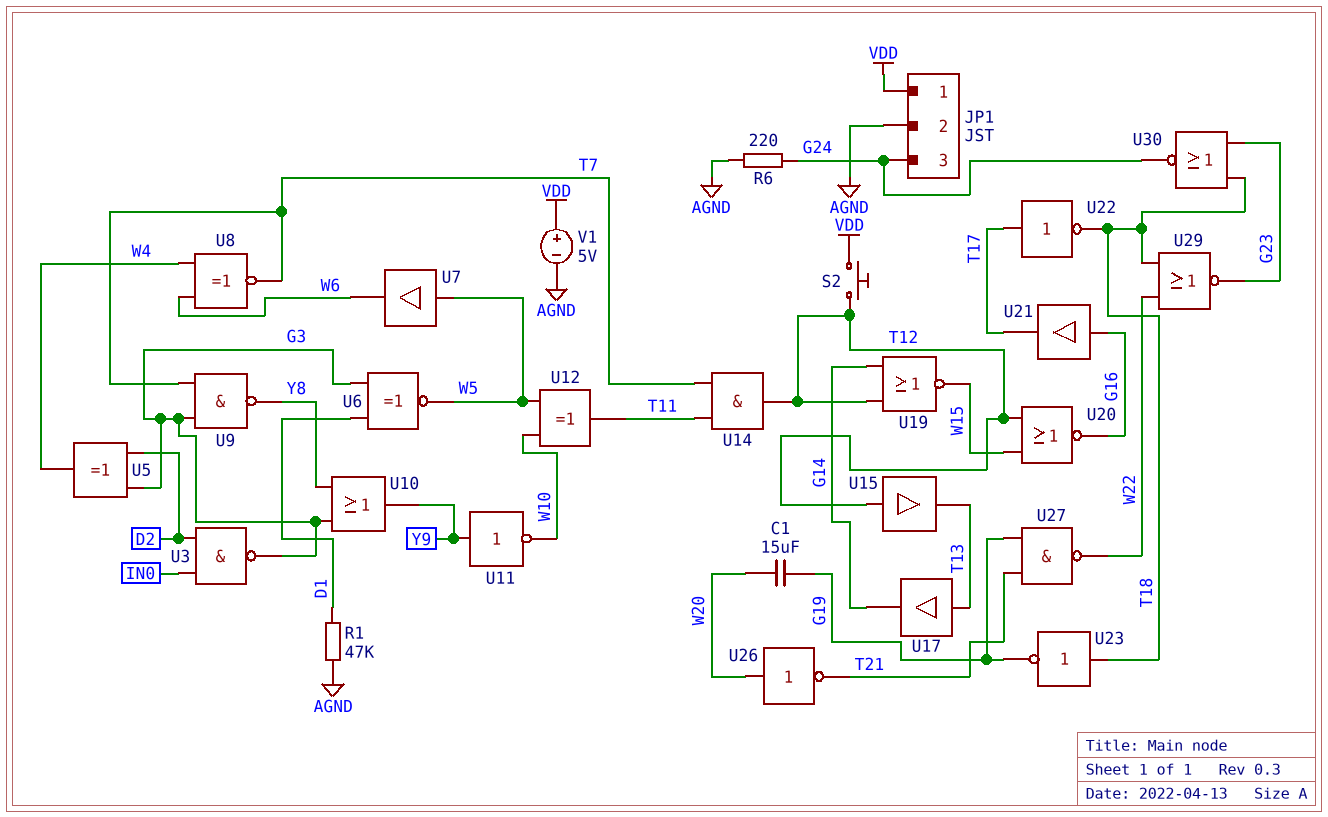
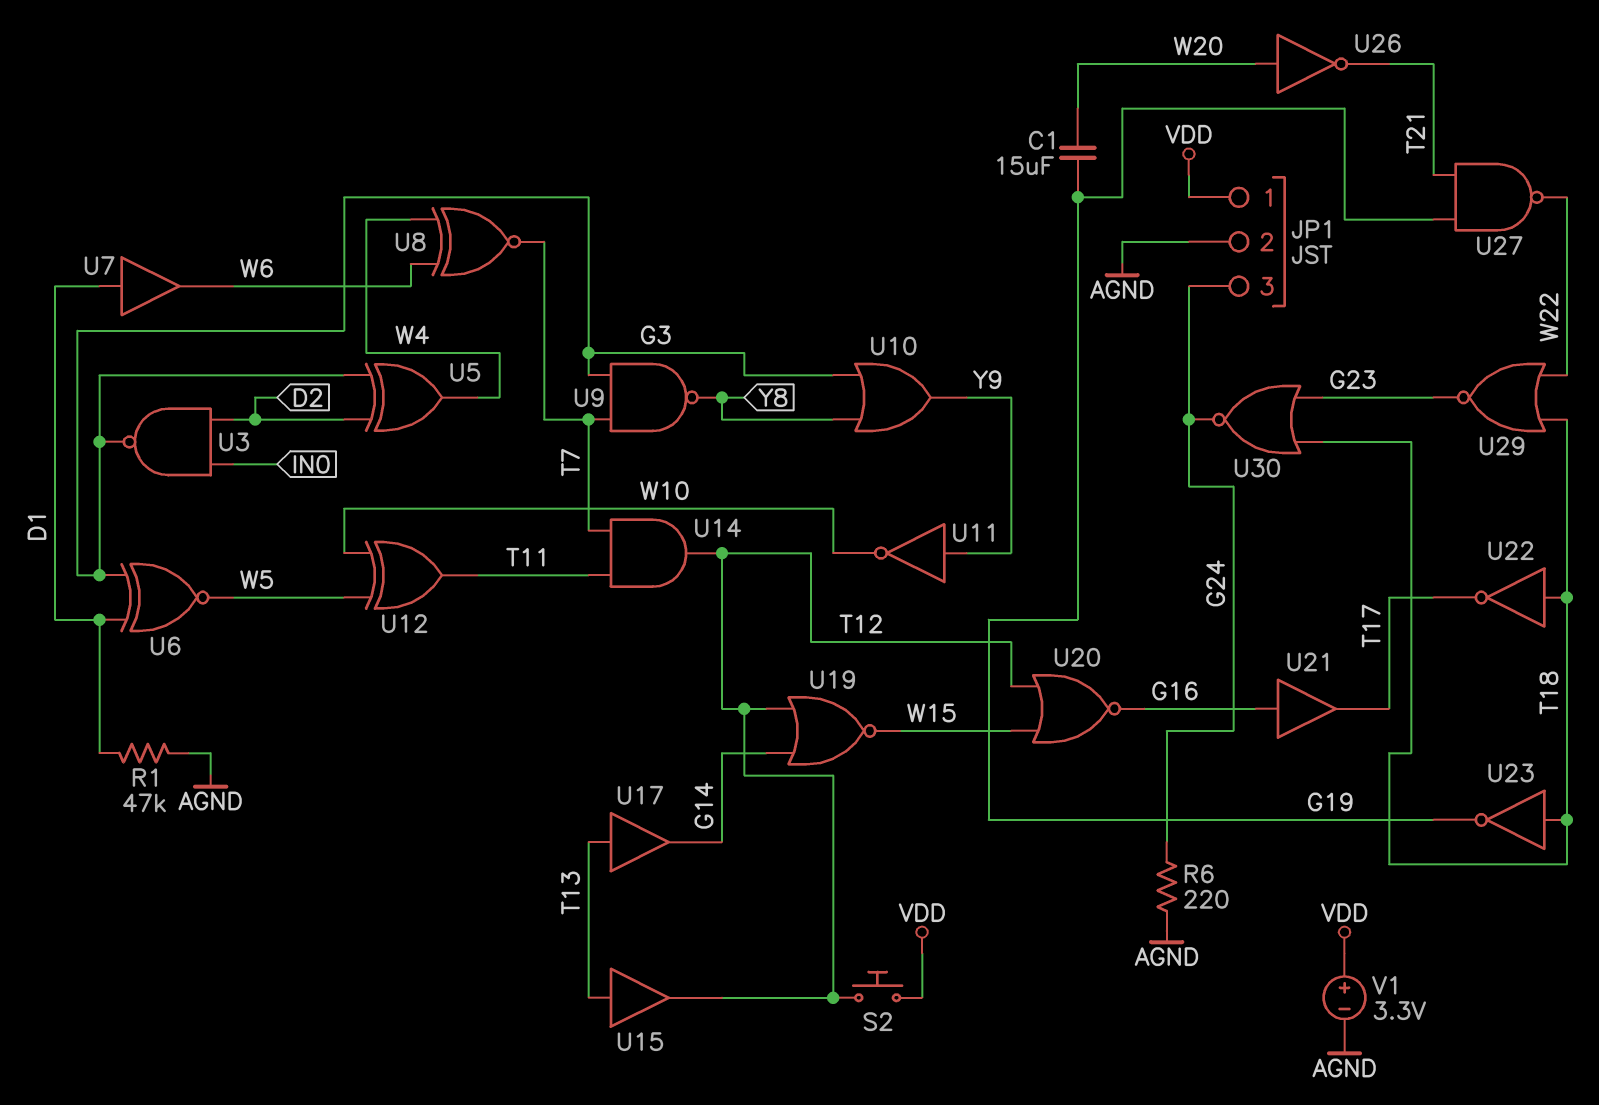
U7: buffer (in W5, out W6) -> buffer (in D1, out W6)
U15: buffer (in T12, out T13) -> buffer (in T13, out T12)
U22: NOT (in T17, out T18) -> NOT (in T18, out T17)
V1: 5V (plus VDD, minus AGND) -> 3.3V (plus VDD, minus AGND)

